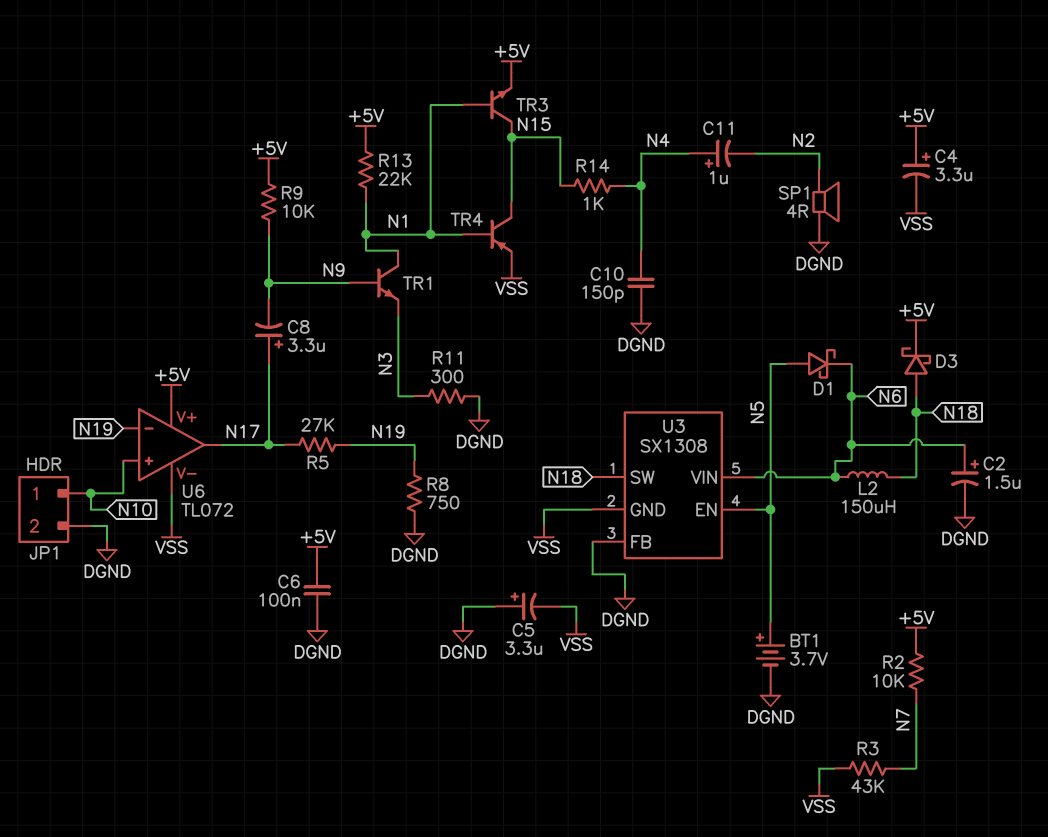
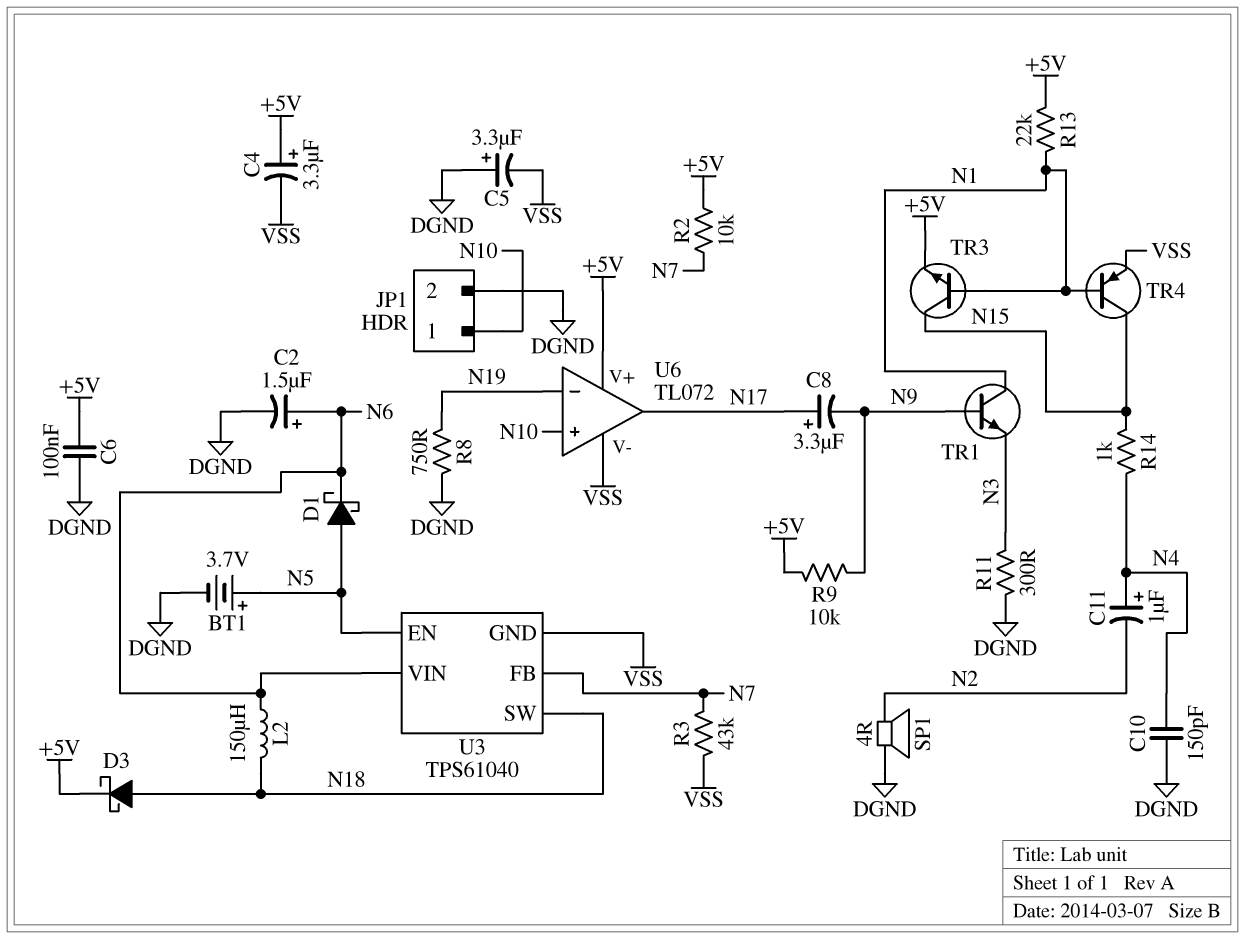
R5: 27k (N17, N19) -> none
U3: SX1308 -> TPS61040
U3 pin FB: DGND -> N7

